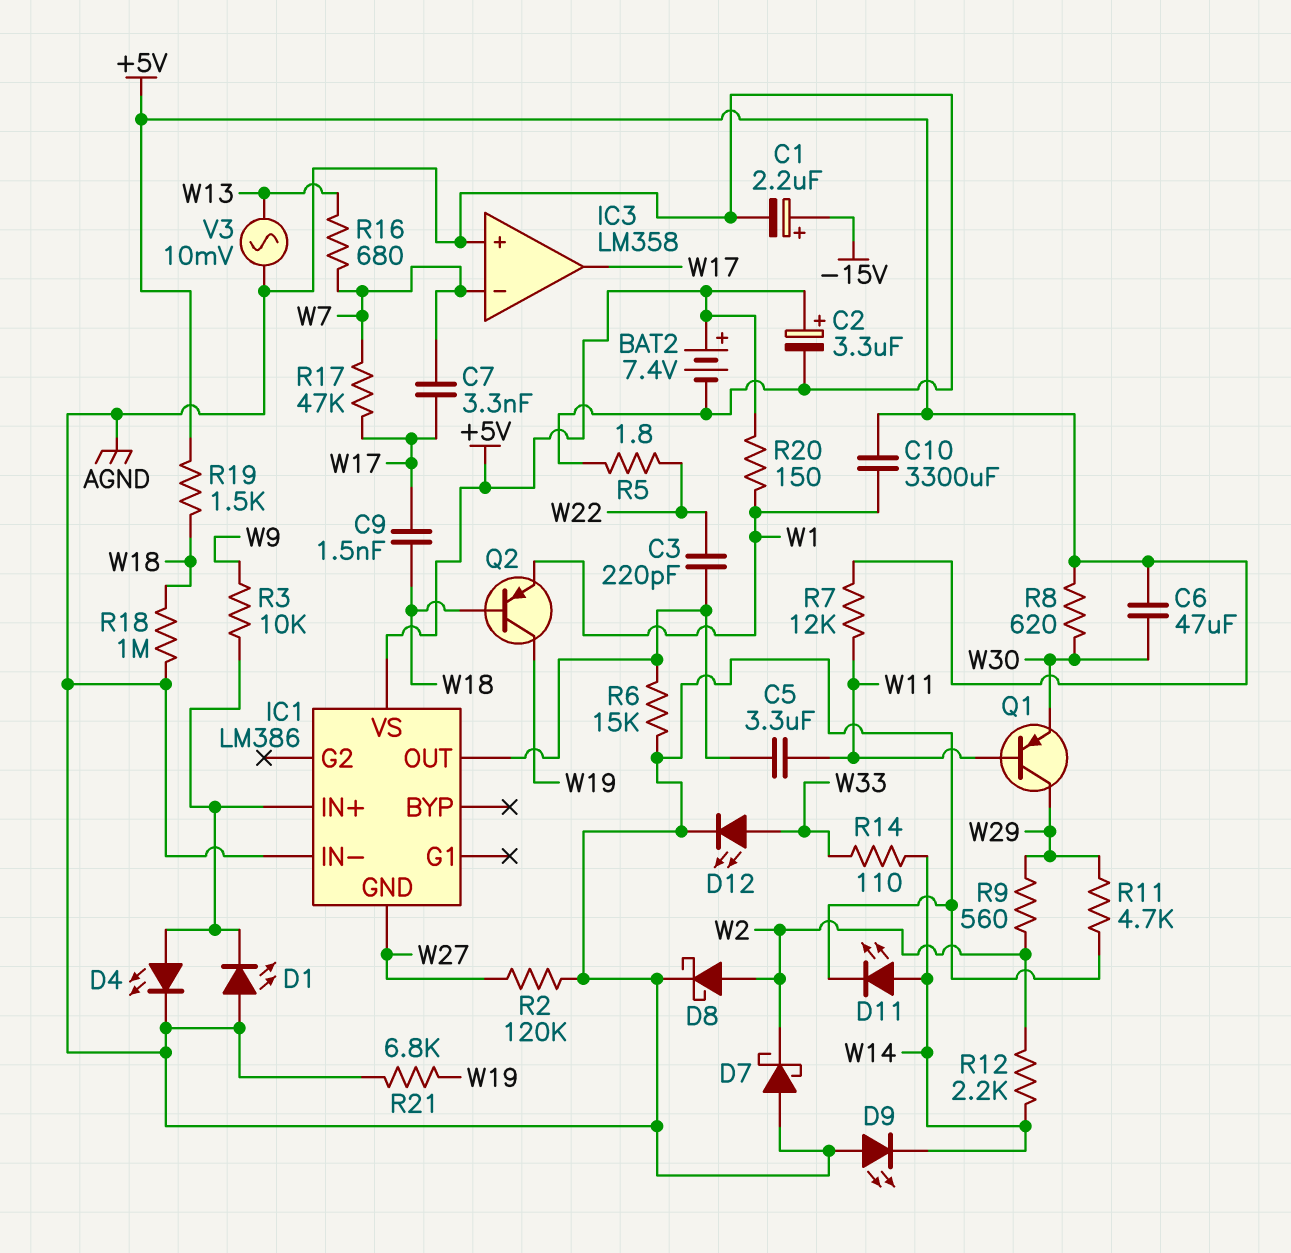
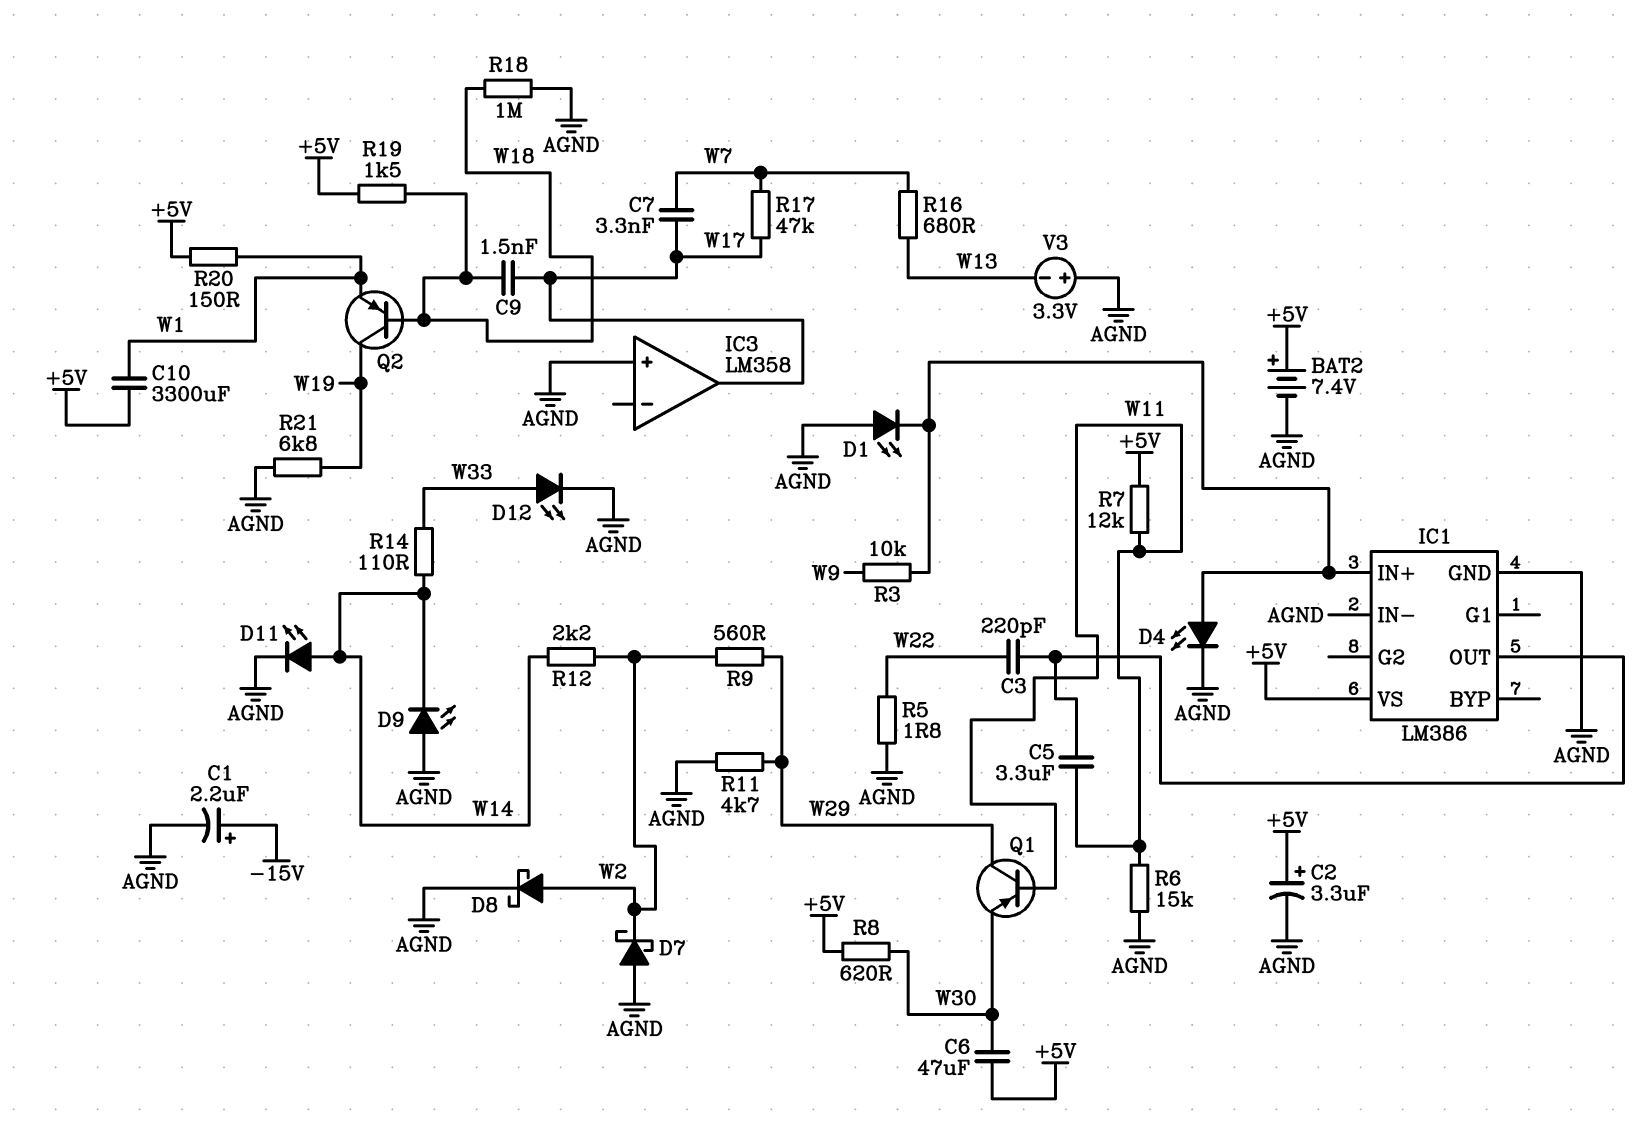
IC1 pin GND: W27 -> AGND
IC3 pin in-: W7 -> none
R2: 120k (AGND, W27) -> none
R6: 15k (AGND, IC1/OUT) -> 15k (AGND, W11)
V3: AC 10mV (AGND, W13) -> 3.3V (plus AGND, minus W13)

